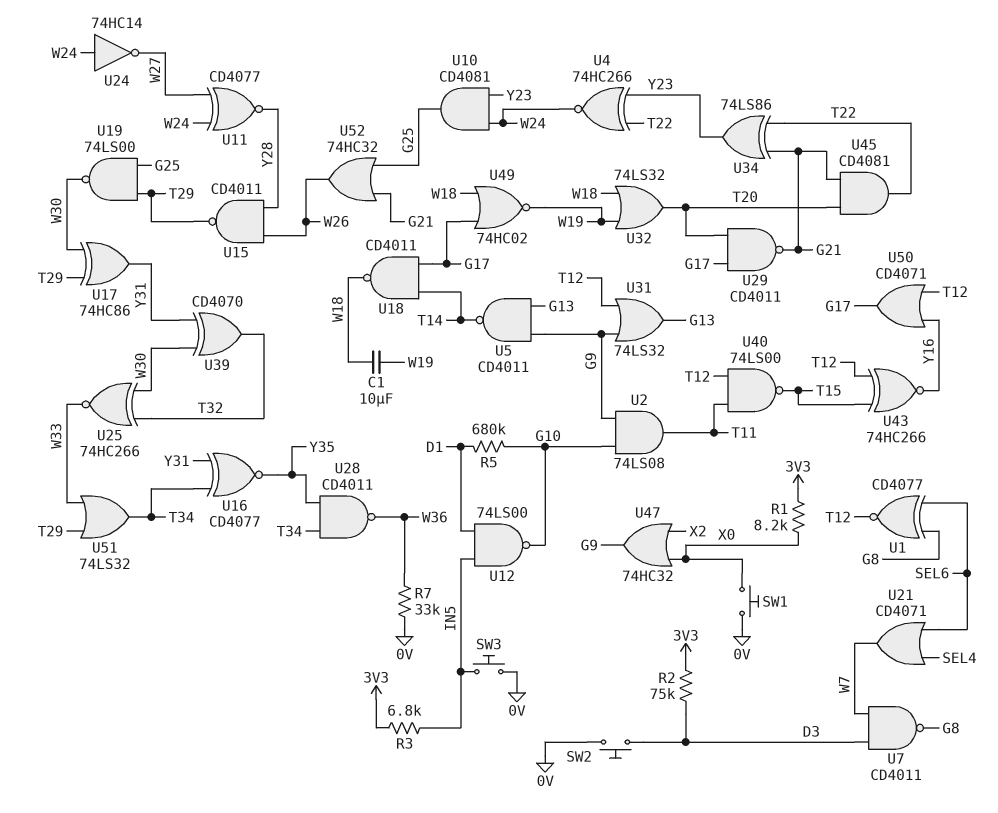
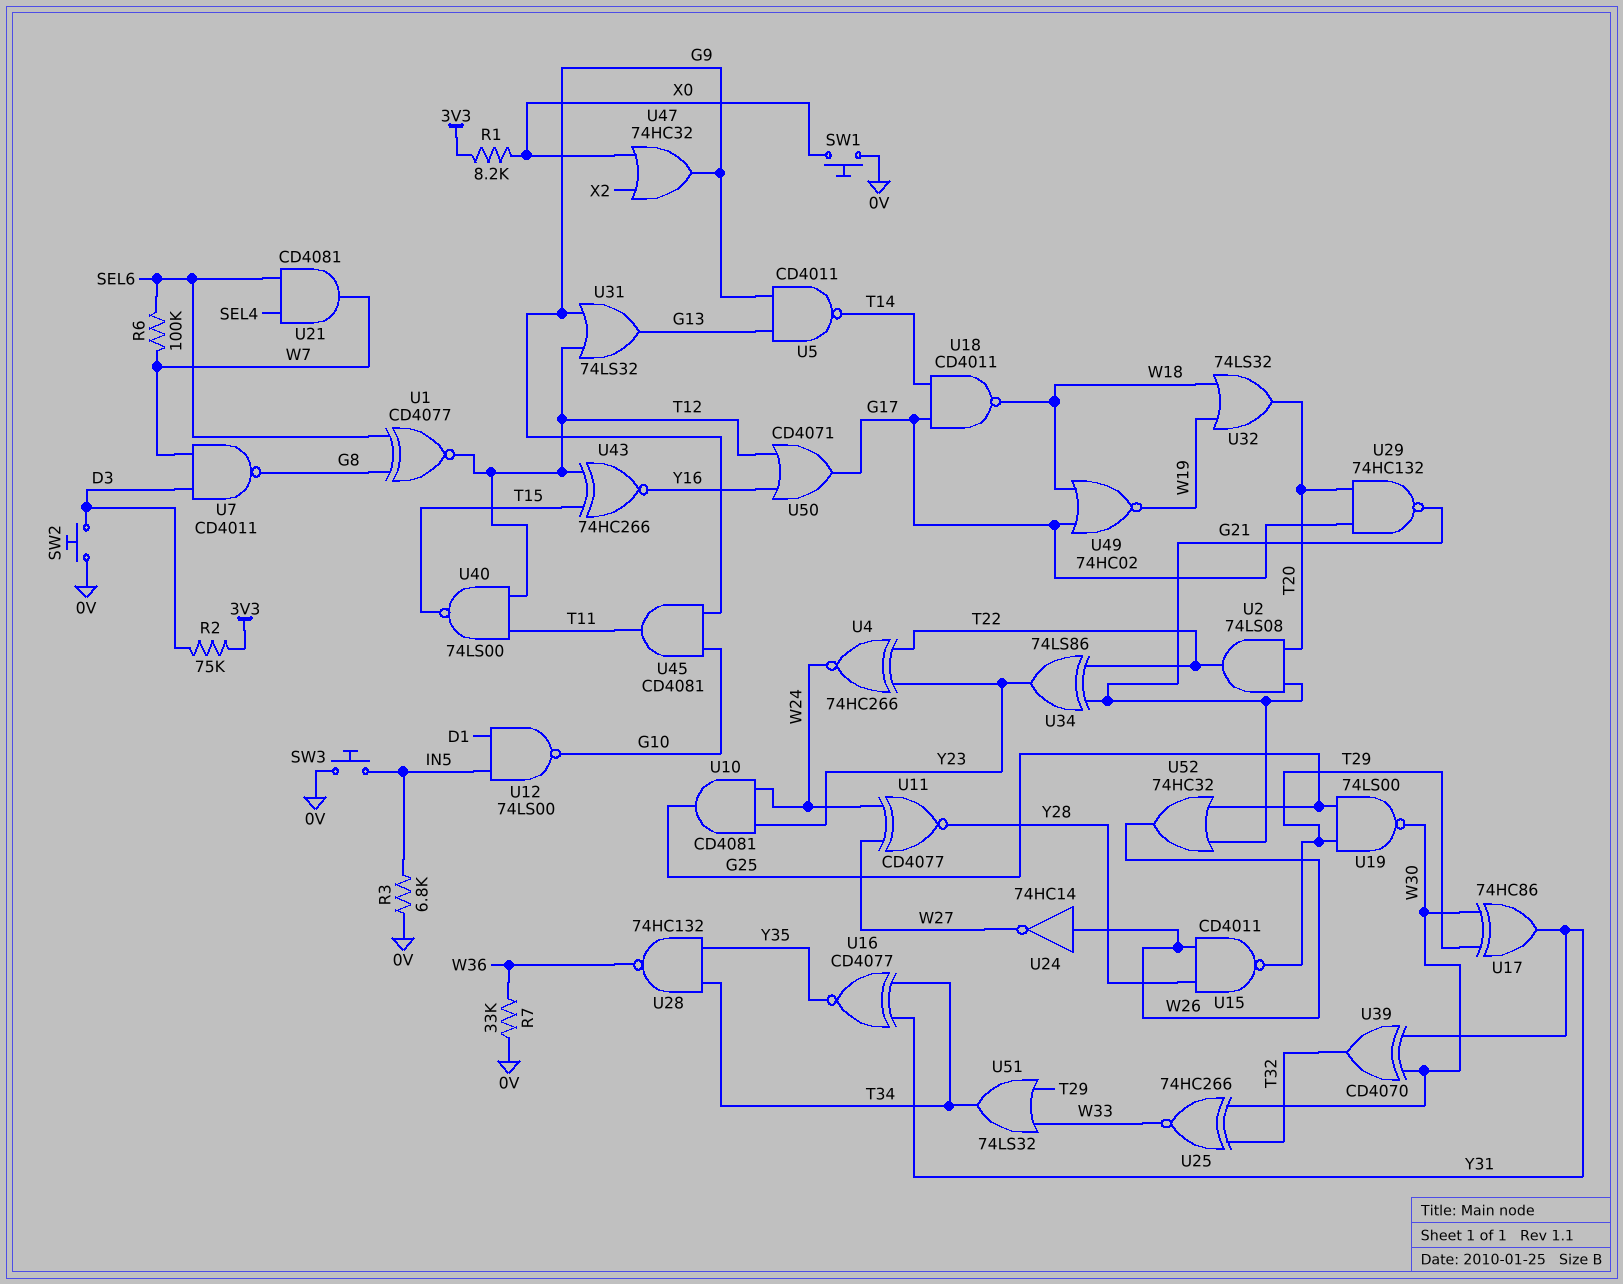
C1: 10uF (W18, W19) -> none
R3: 6.8k (3V3, IN5) -> 6.8k (0V, IN5)
R5: 680k (D1, G10) -> none
R6: none -> 100k (SEL6, W7)
U2: AND 74LS08 (in G9, in G10, out T11) -> AND 74LS08 (in G21, in T20, out T22)
U21: OR CD4071 (in SEL4, in SEL6, out W7) -> AND CD4081 (in SEL4, in SEL6, out W7)
U24: NOT 74HC14 (in W24, out W27) -> NOT 74HC14 (in W26, out W27)
U28: NAND CD4011 (in T34, in Y35, out W36) -> NAND 74HC132 (in T34, in Y35, out W36)
U29: NAND CD4011 (in G17, in T20, out G21) -> NAND 74HC132 (in G17, in T20, out G21)
U45: AND CD4081 (in G21, in T20, out T22) -> AND CD4081 (in G9, in G10, out T11)

